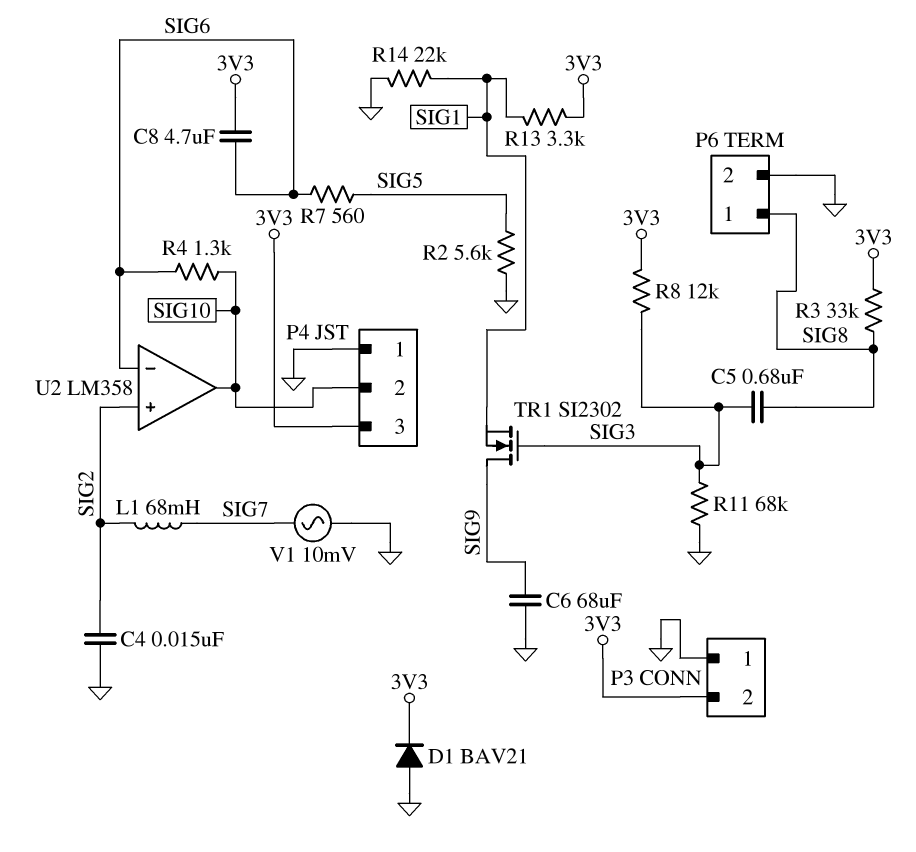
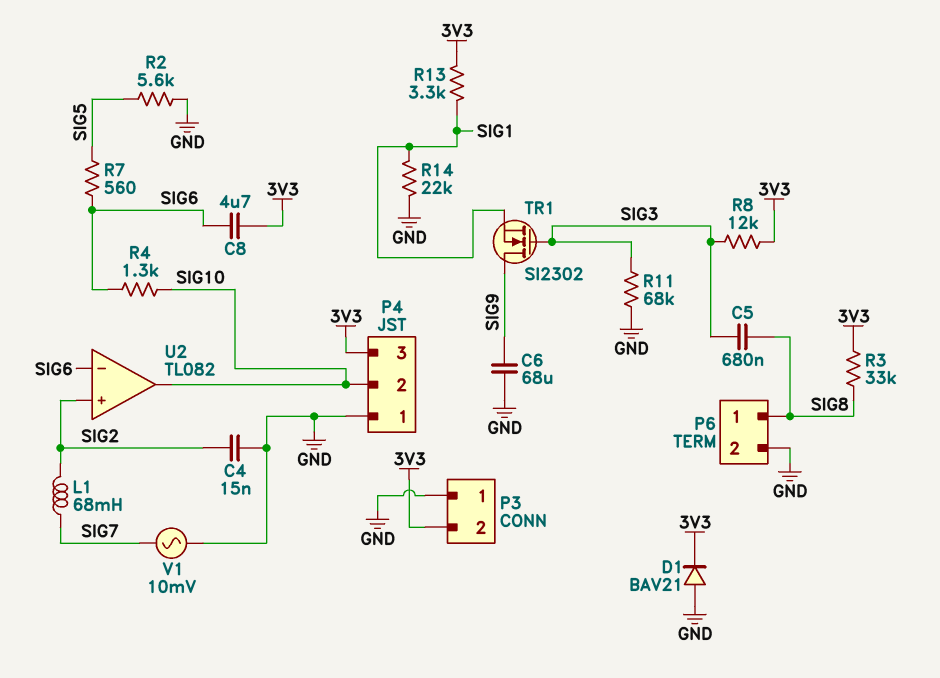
U2: LM358 -> TL082

